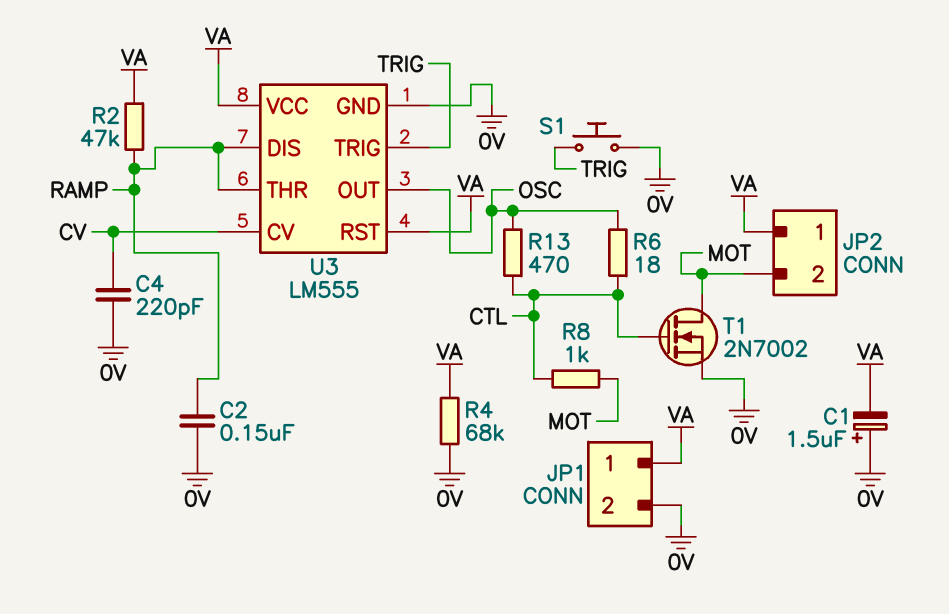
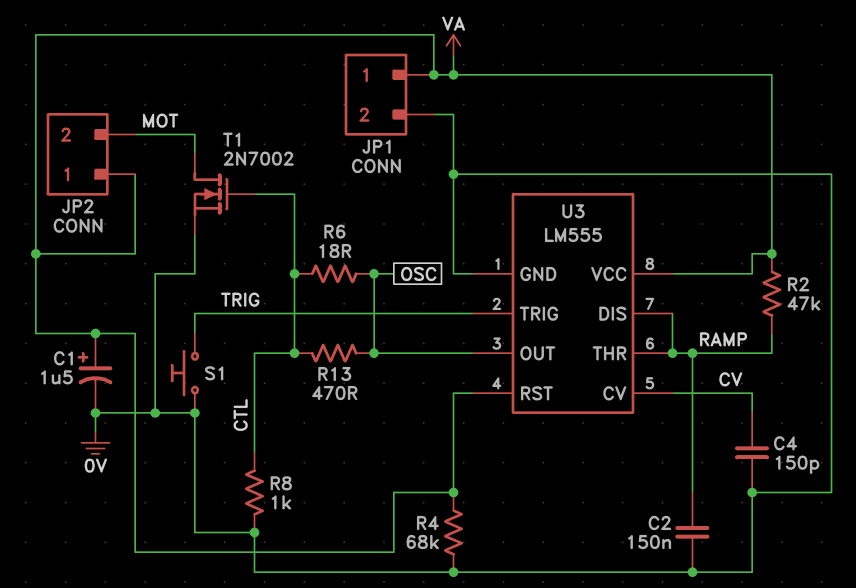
C1: 1.5uF (plus 0V, minus VA) -> 1.5uF (plus VA, minus 0V)
C4: 220pF (0V, CV) -> 150pF (0V, CV)
R8: 1k (CTL, MOT) -> 1k (0V, CTL)

